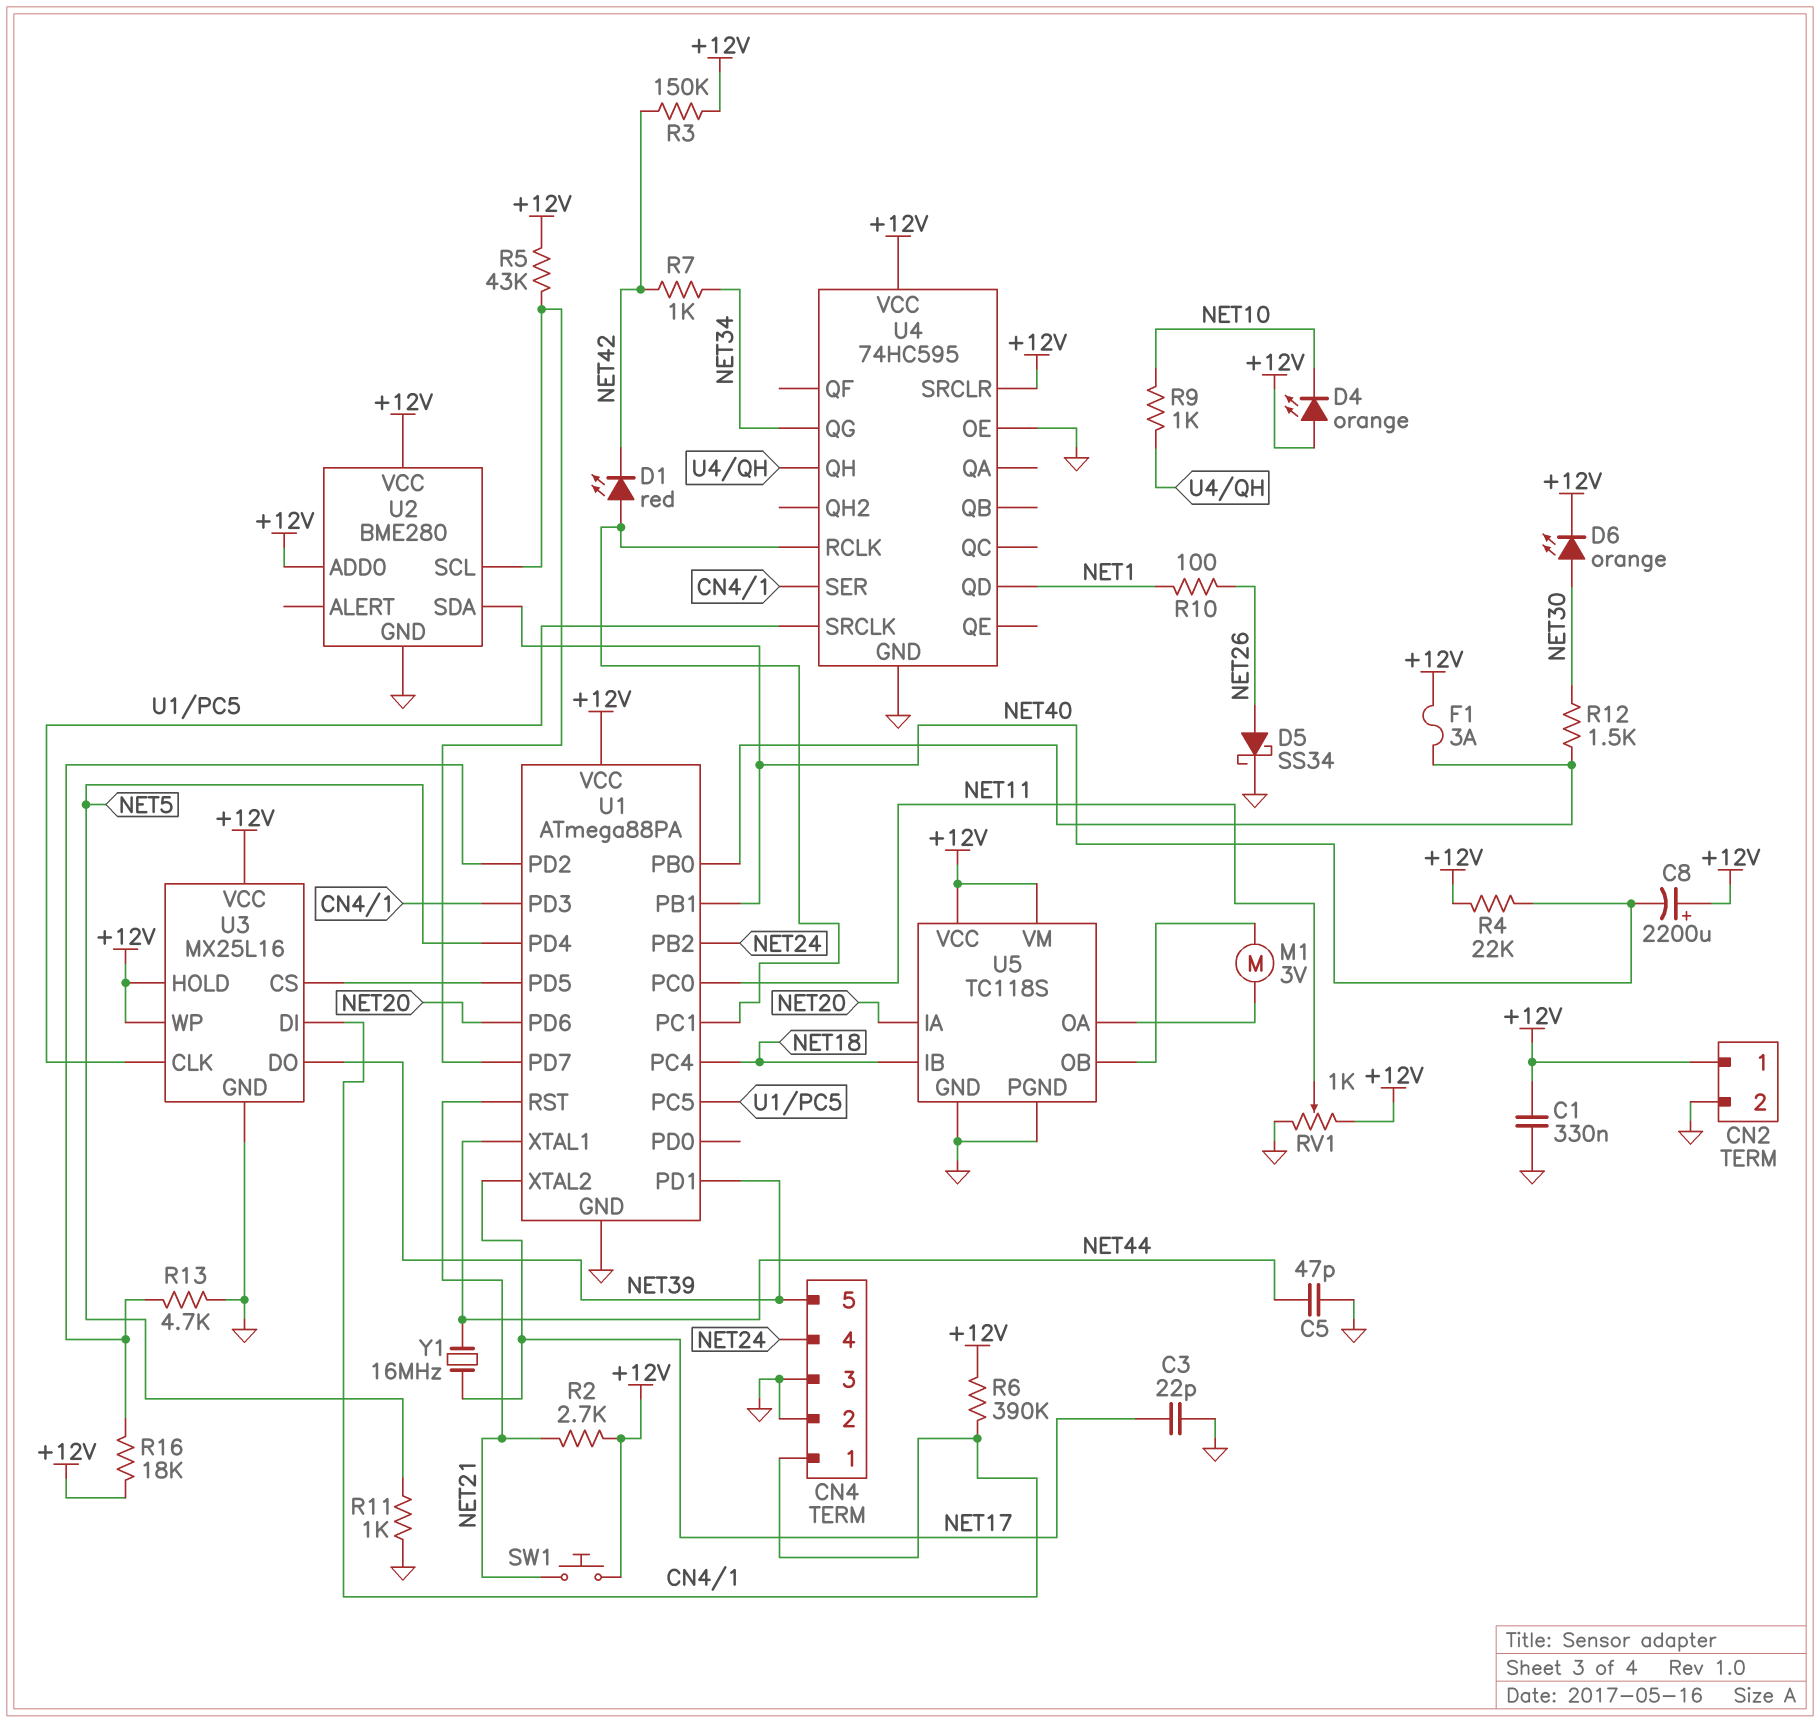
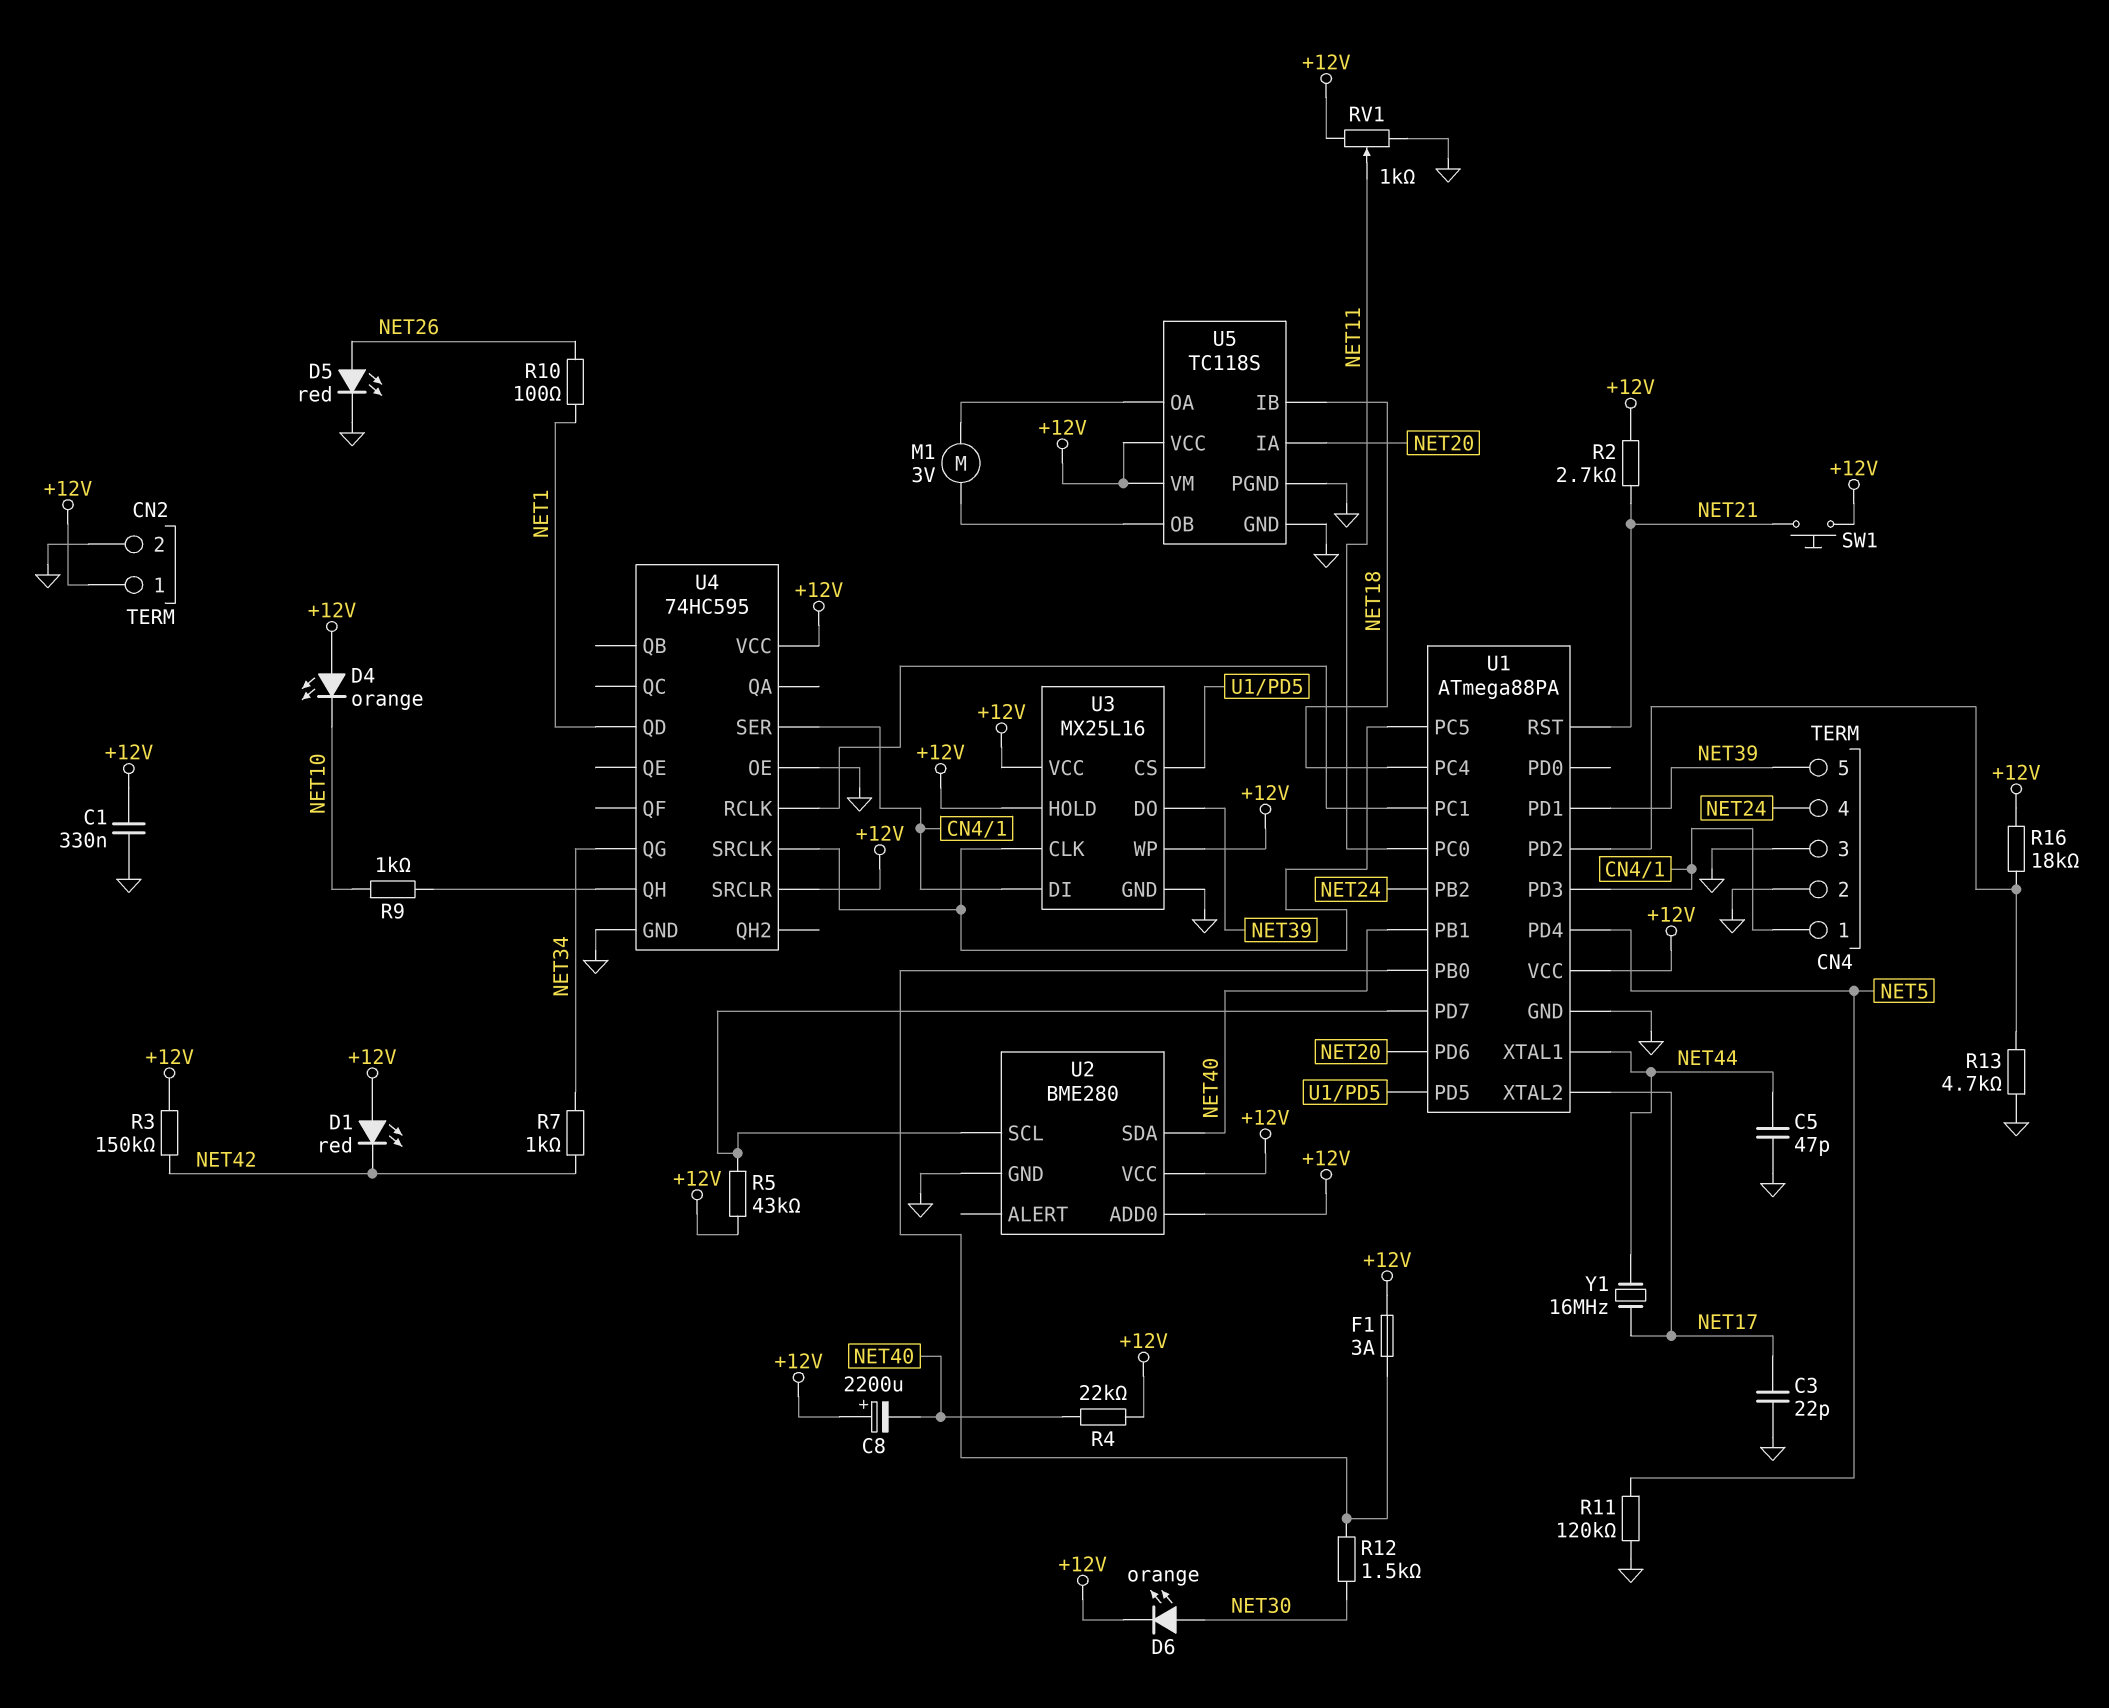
D1: LED red (A U1/PC1, K NET42) -> LED red (A +12V, K NET42)
D5: schottky SS34 (A NET26, K GND) -> LED red (A NET26, K GND)
R6: 390k (+12V, CN4/1) -> none
R11: 1k (GND, NET5) -> 120k (GND, NET5)

